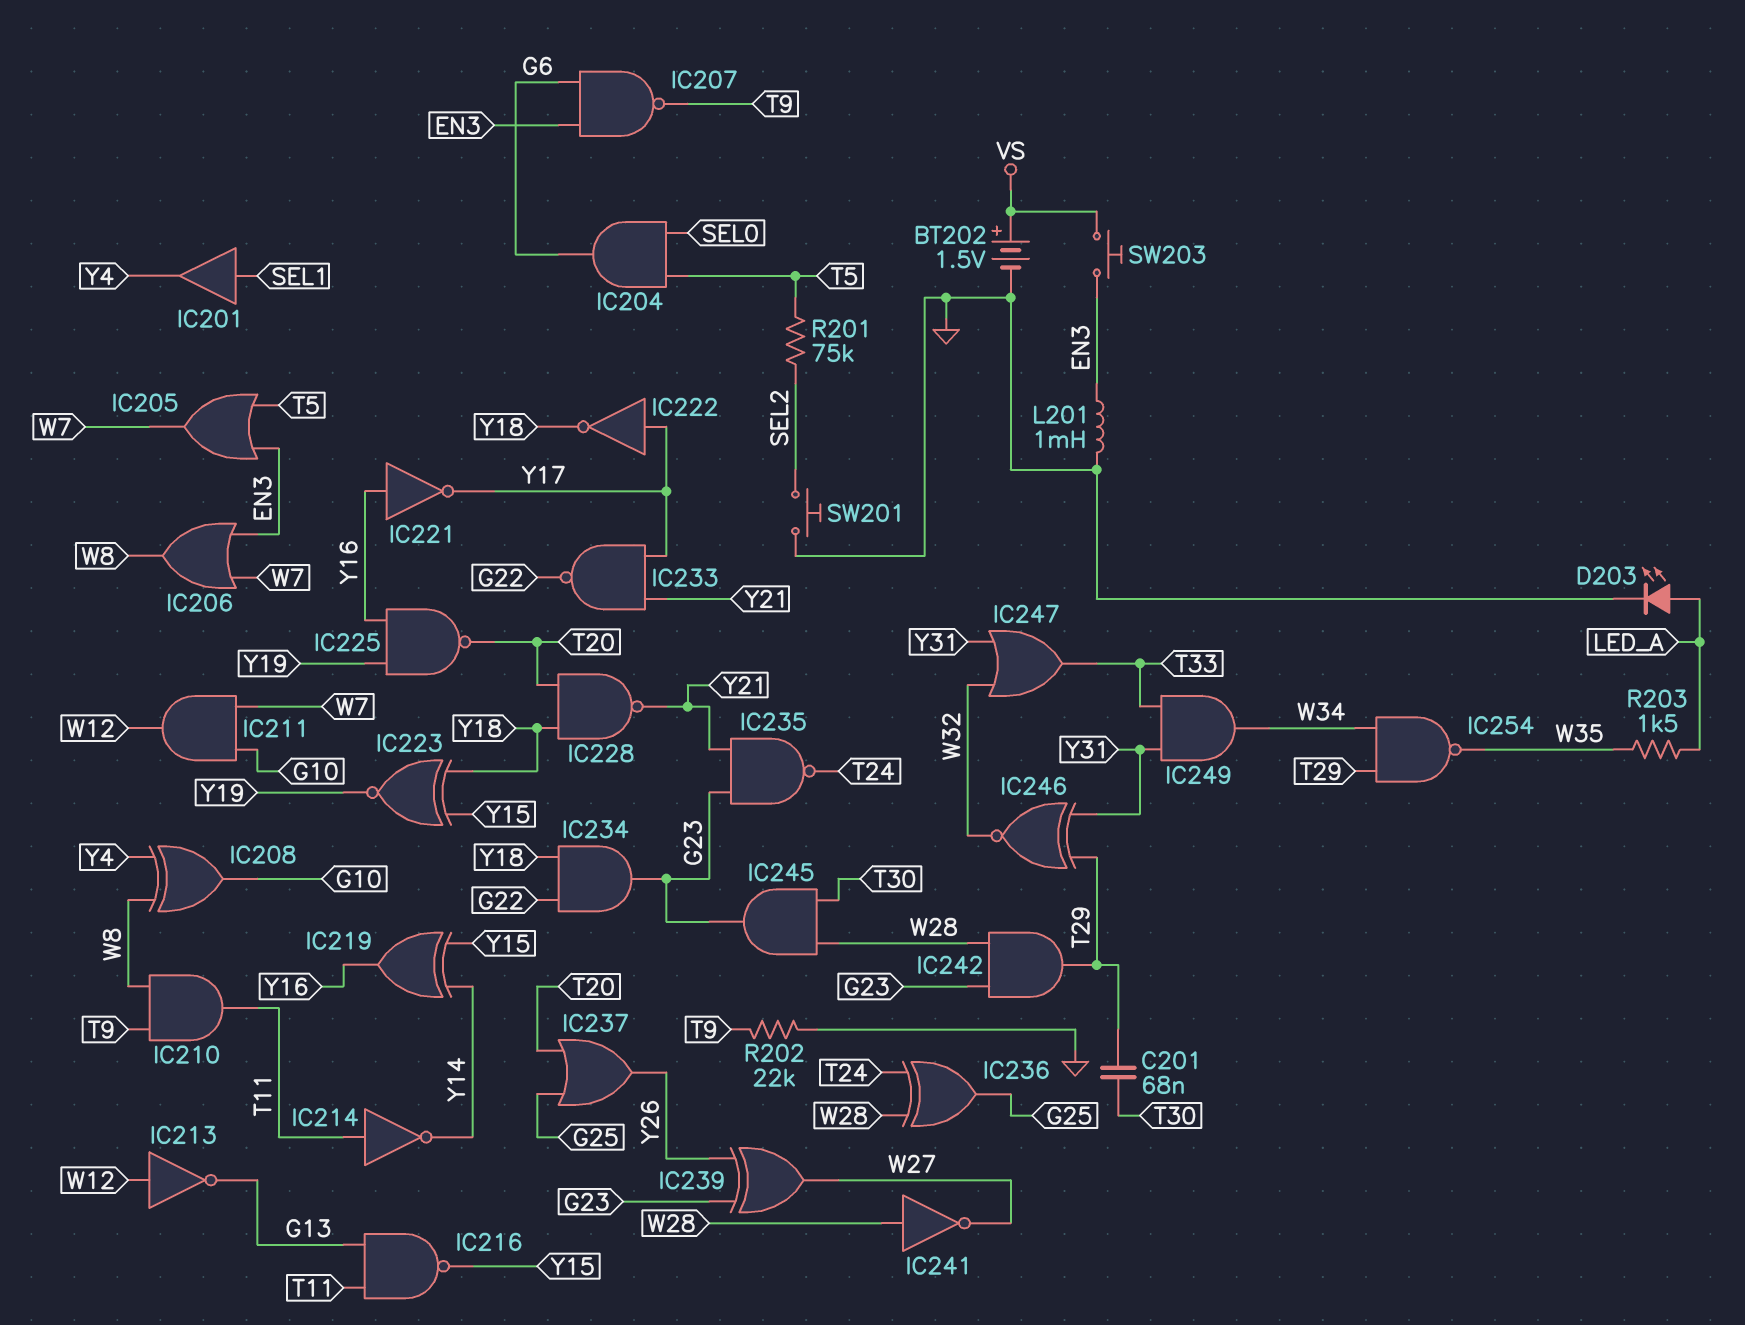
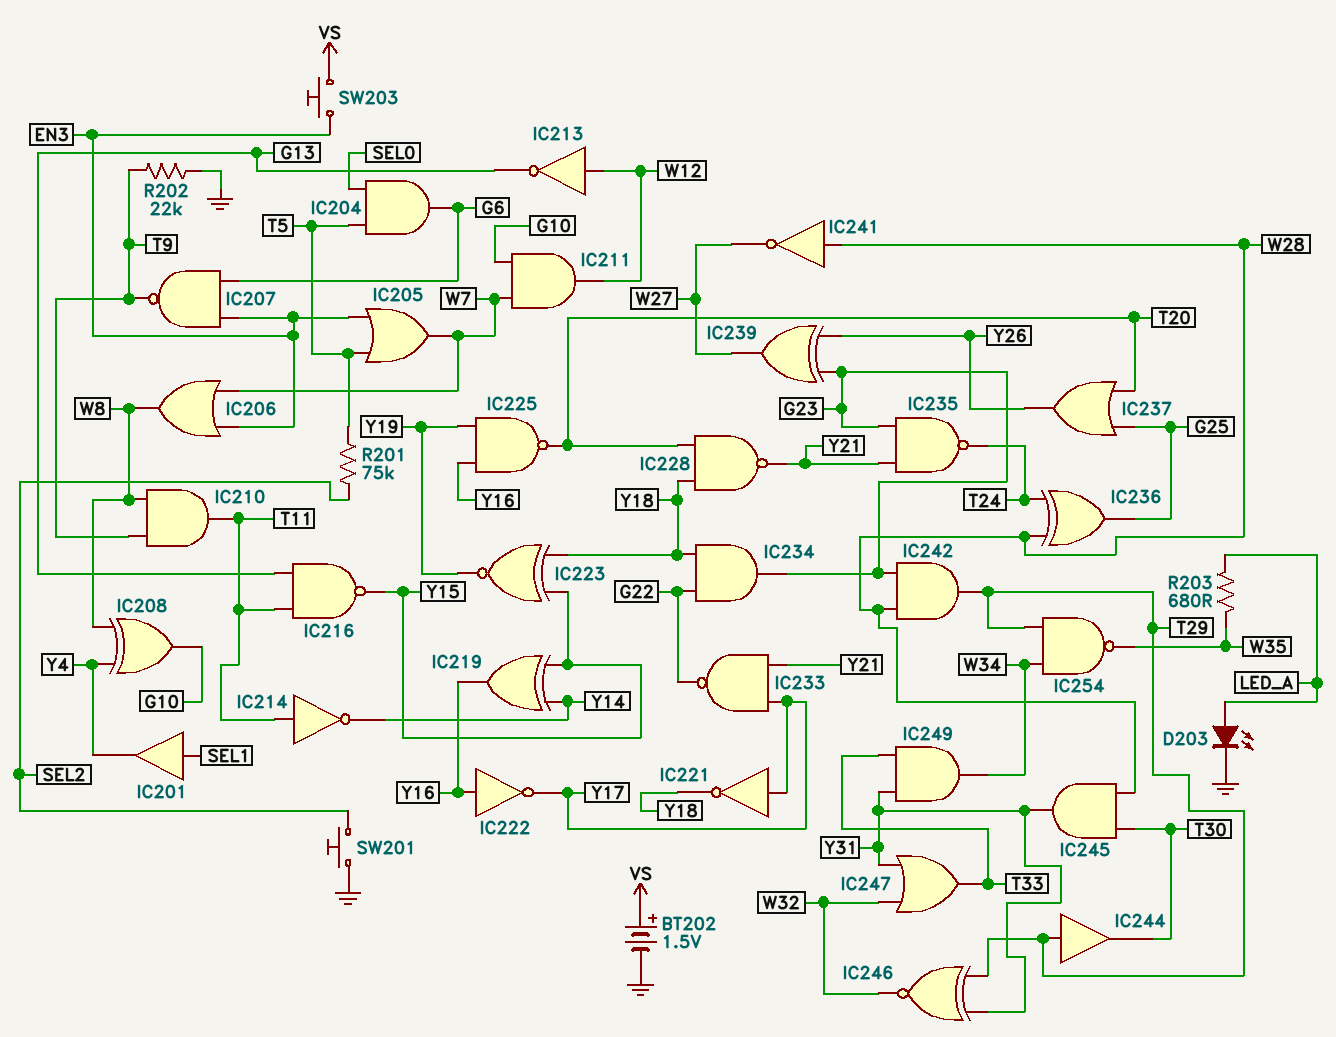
C201: 68nF (T29, T30) -> none
IC221: NOT (in Y16, out Y17) -> NOT (in Y17, out Y18)
IC222: NOT (in Y17, out Y18) -> NOT (in Y16, out Y17)
IC244: none -> buffer (in T29, out T30)
IC245: AND (in T30, in W28, out G23) -> AND (in T30, in W28, out Y31)
L201: 1mH (EN3, GND) -> none
R203: 1.5k (LED_A, W35) -> 680 (LED_A, W35)

